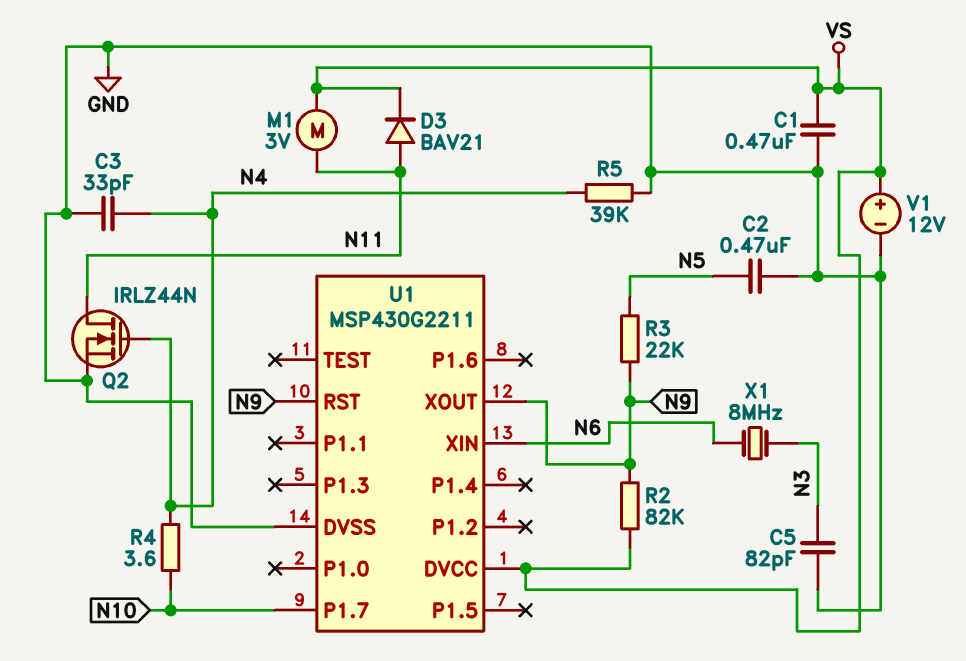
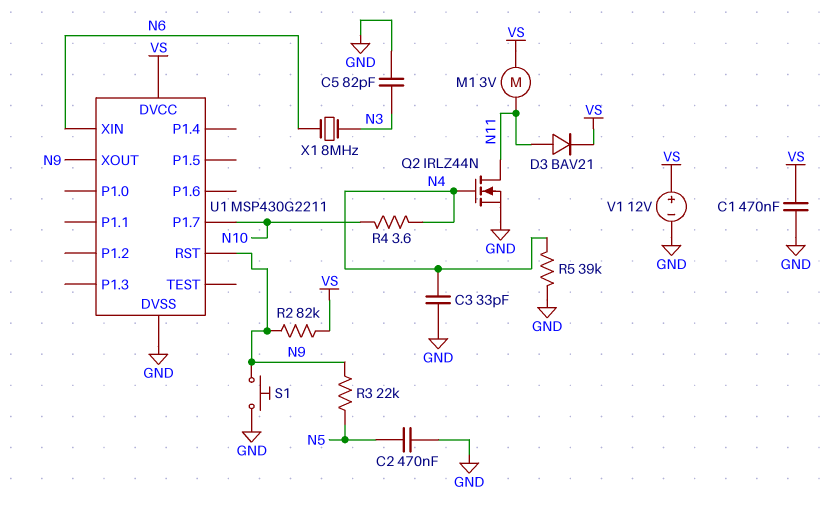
S1: none -> button (GND, N9)

